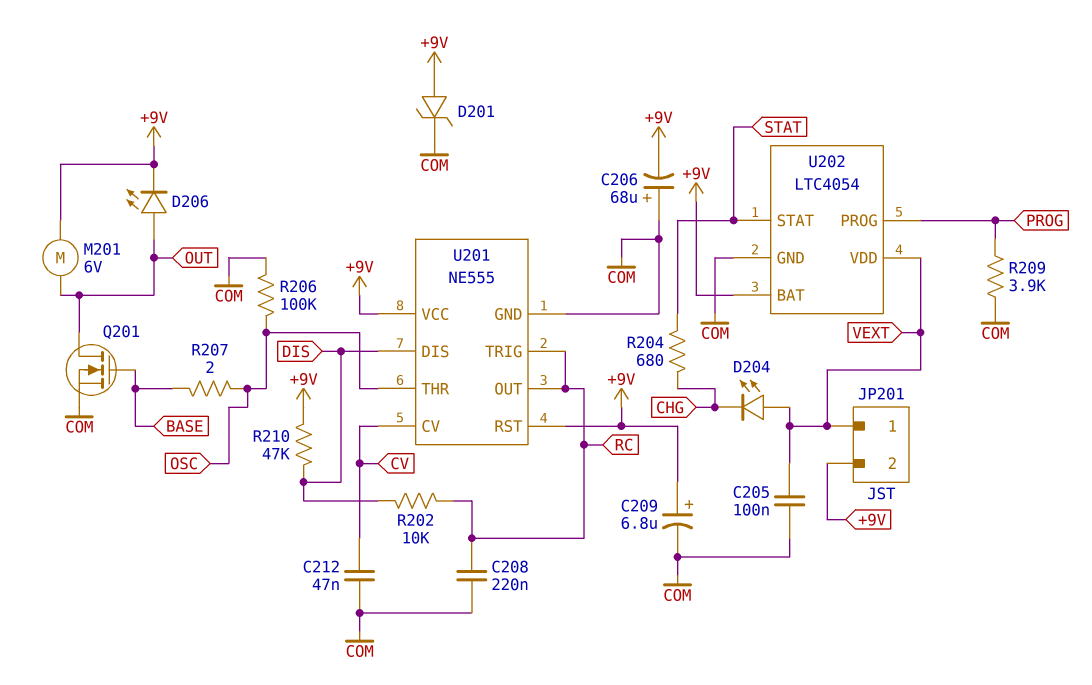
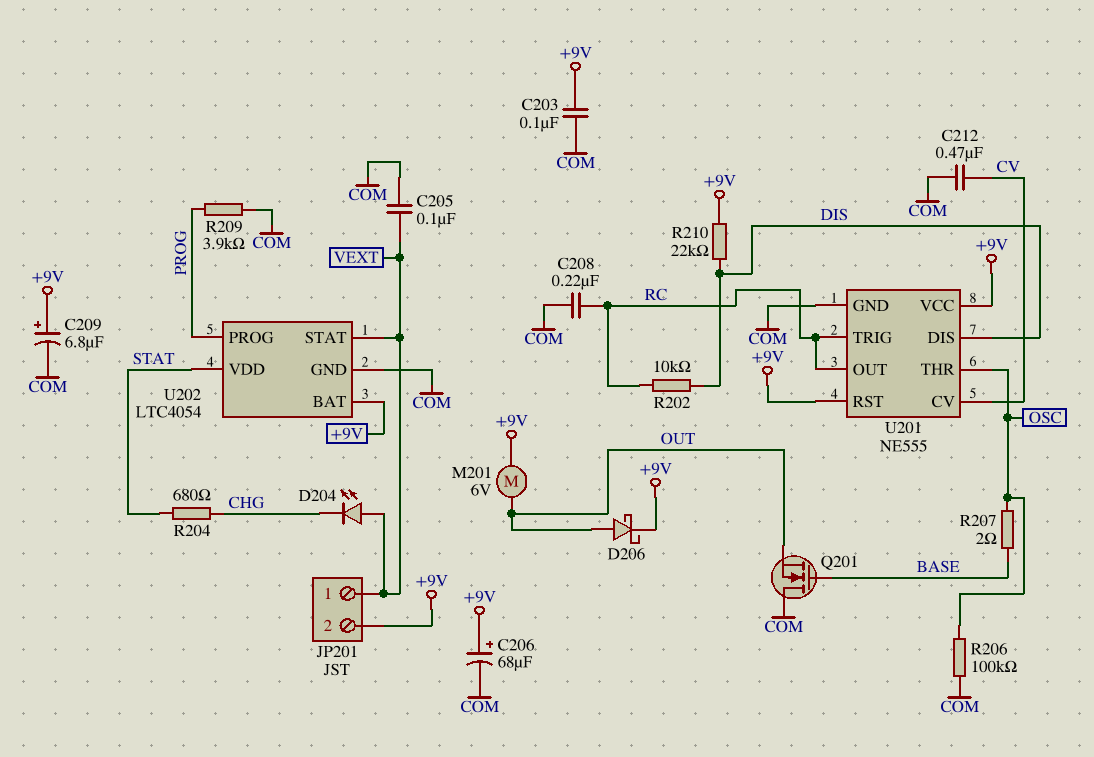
C203: none -> 100nF (+9V, COM)
C206: 68uF (plus COM, minus +9V) -> 68uF (plus +9V, minus COM)
C212: 47nF (COM, CV) -> 470nF (COM, CV)
D201: zener (A +9V, K COM) -> none
D206: LED (A OUT, K +9V) -> schottky (A OUT, K +9V)
Q201: NMOS (G BASE, D OUT, S COM) -> NMOS (G BASE, D COM, S OUT)
R210: 47k (+9V, DIS) -> 22k (+9V, DIS)
U202 pin STAT: STAT -> VEXT
U202 pin VDD: VEXT -> STAT

